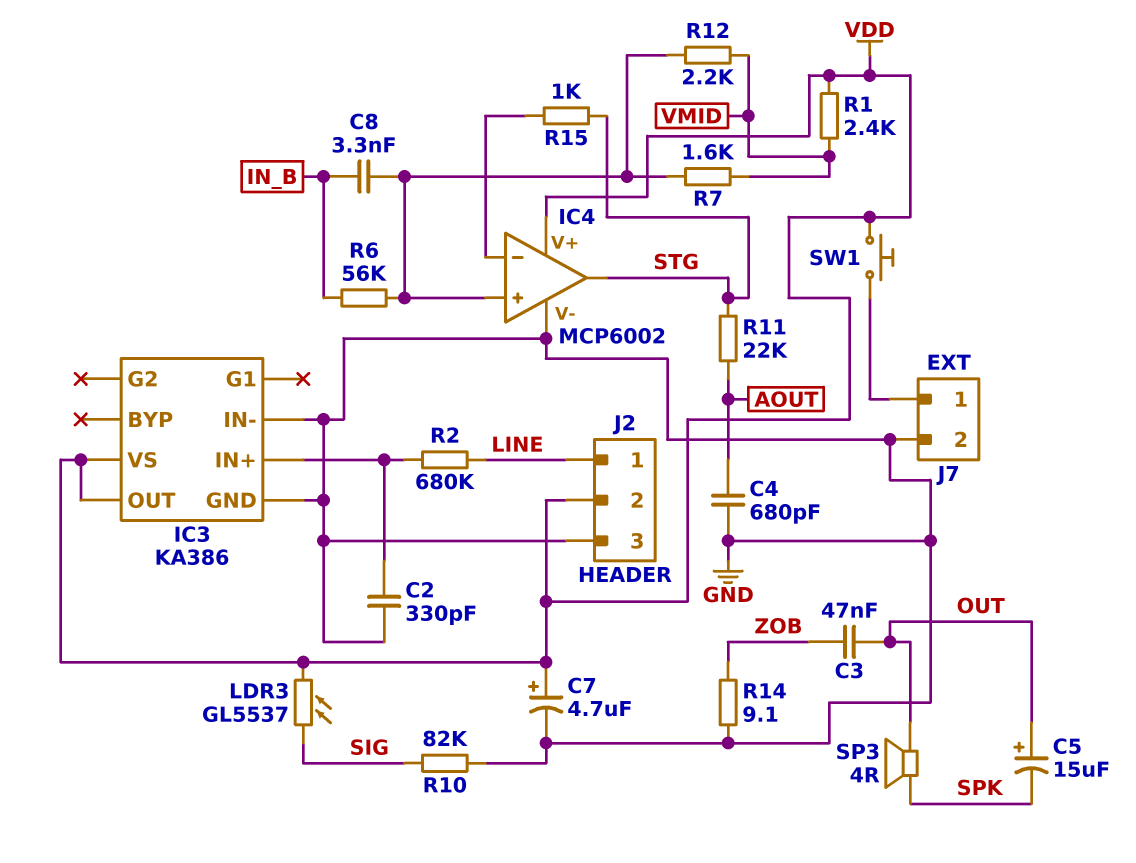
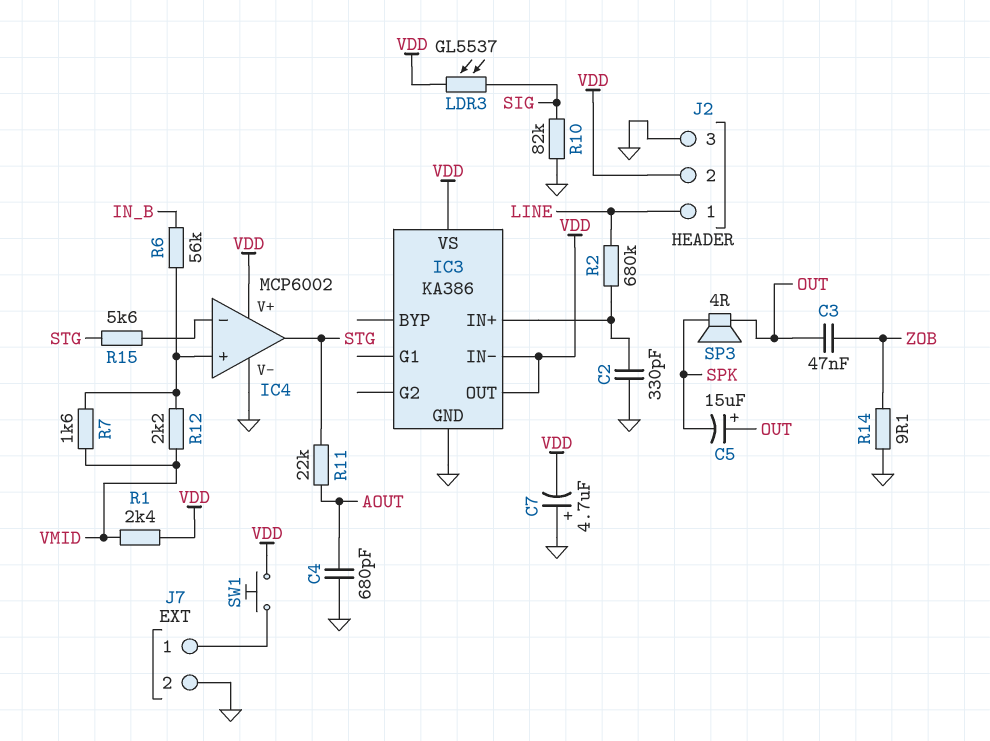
C7: 4.7uF (plus VDD, minus GND) -> 4.7uF (plus GND, minus VDD)
C8: 3.3nF (IC4/in+, IN_B) -> none
IC3 pin IN-: GND -> VDD
R15: 1k (IC4/in-, STG) -> 5.6k (IC4/in-, STG)

